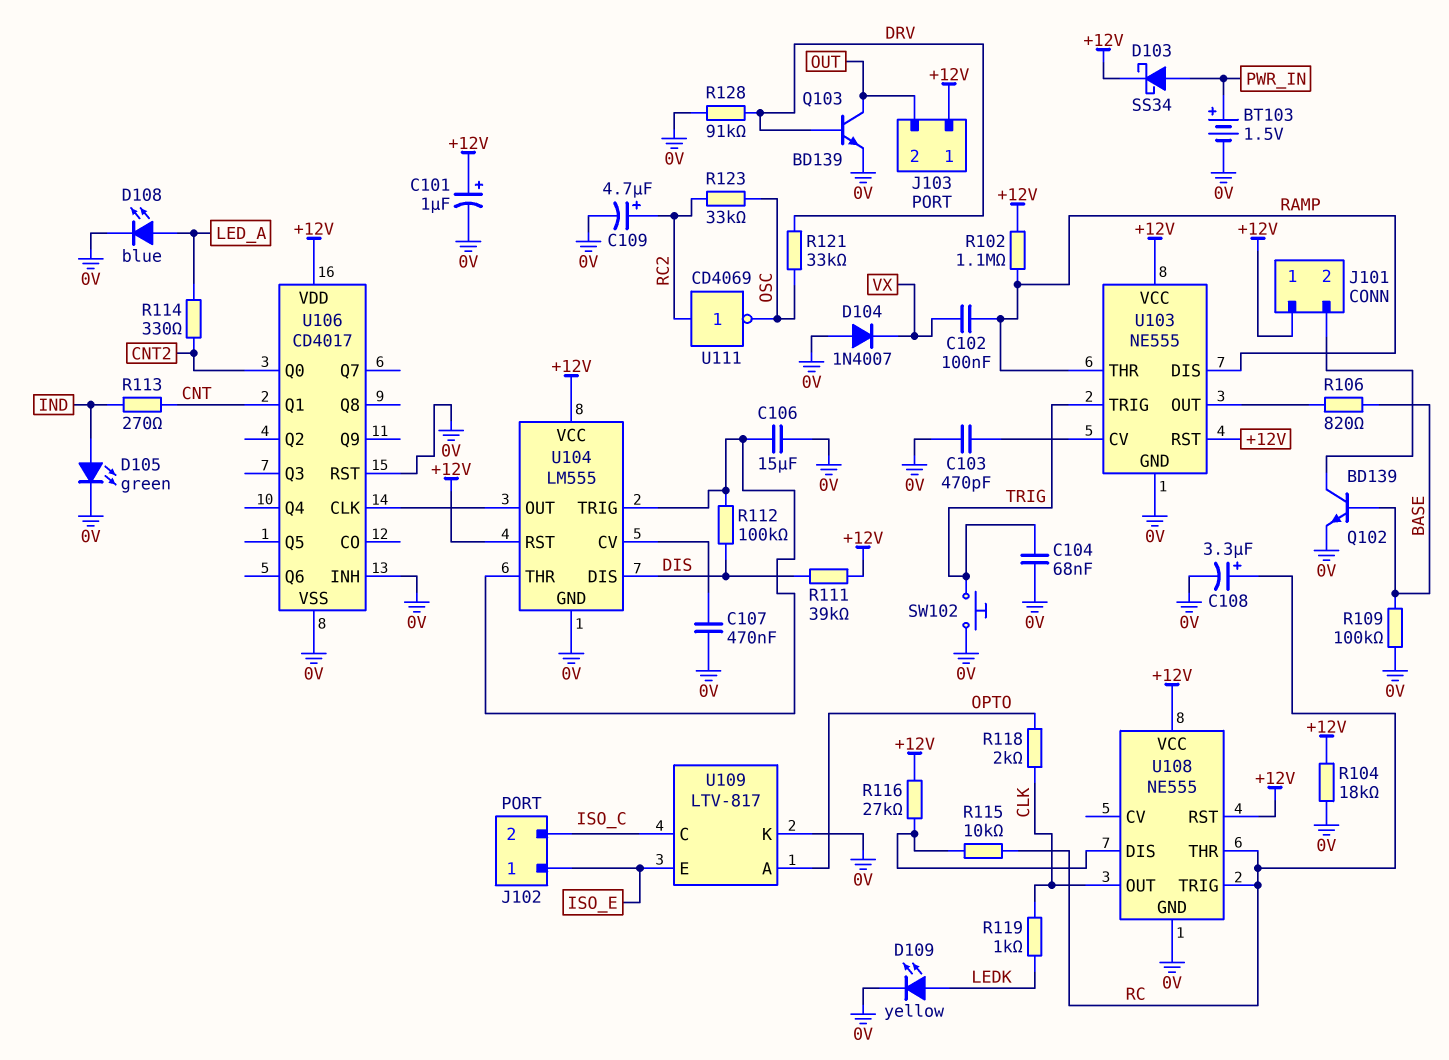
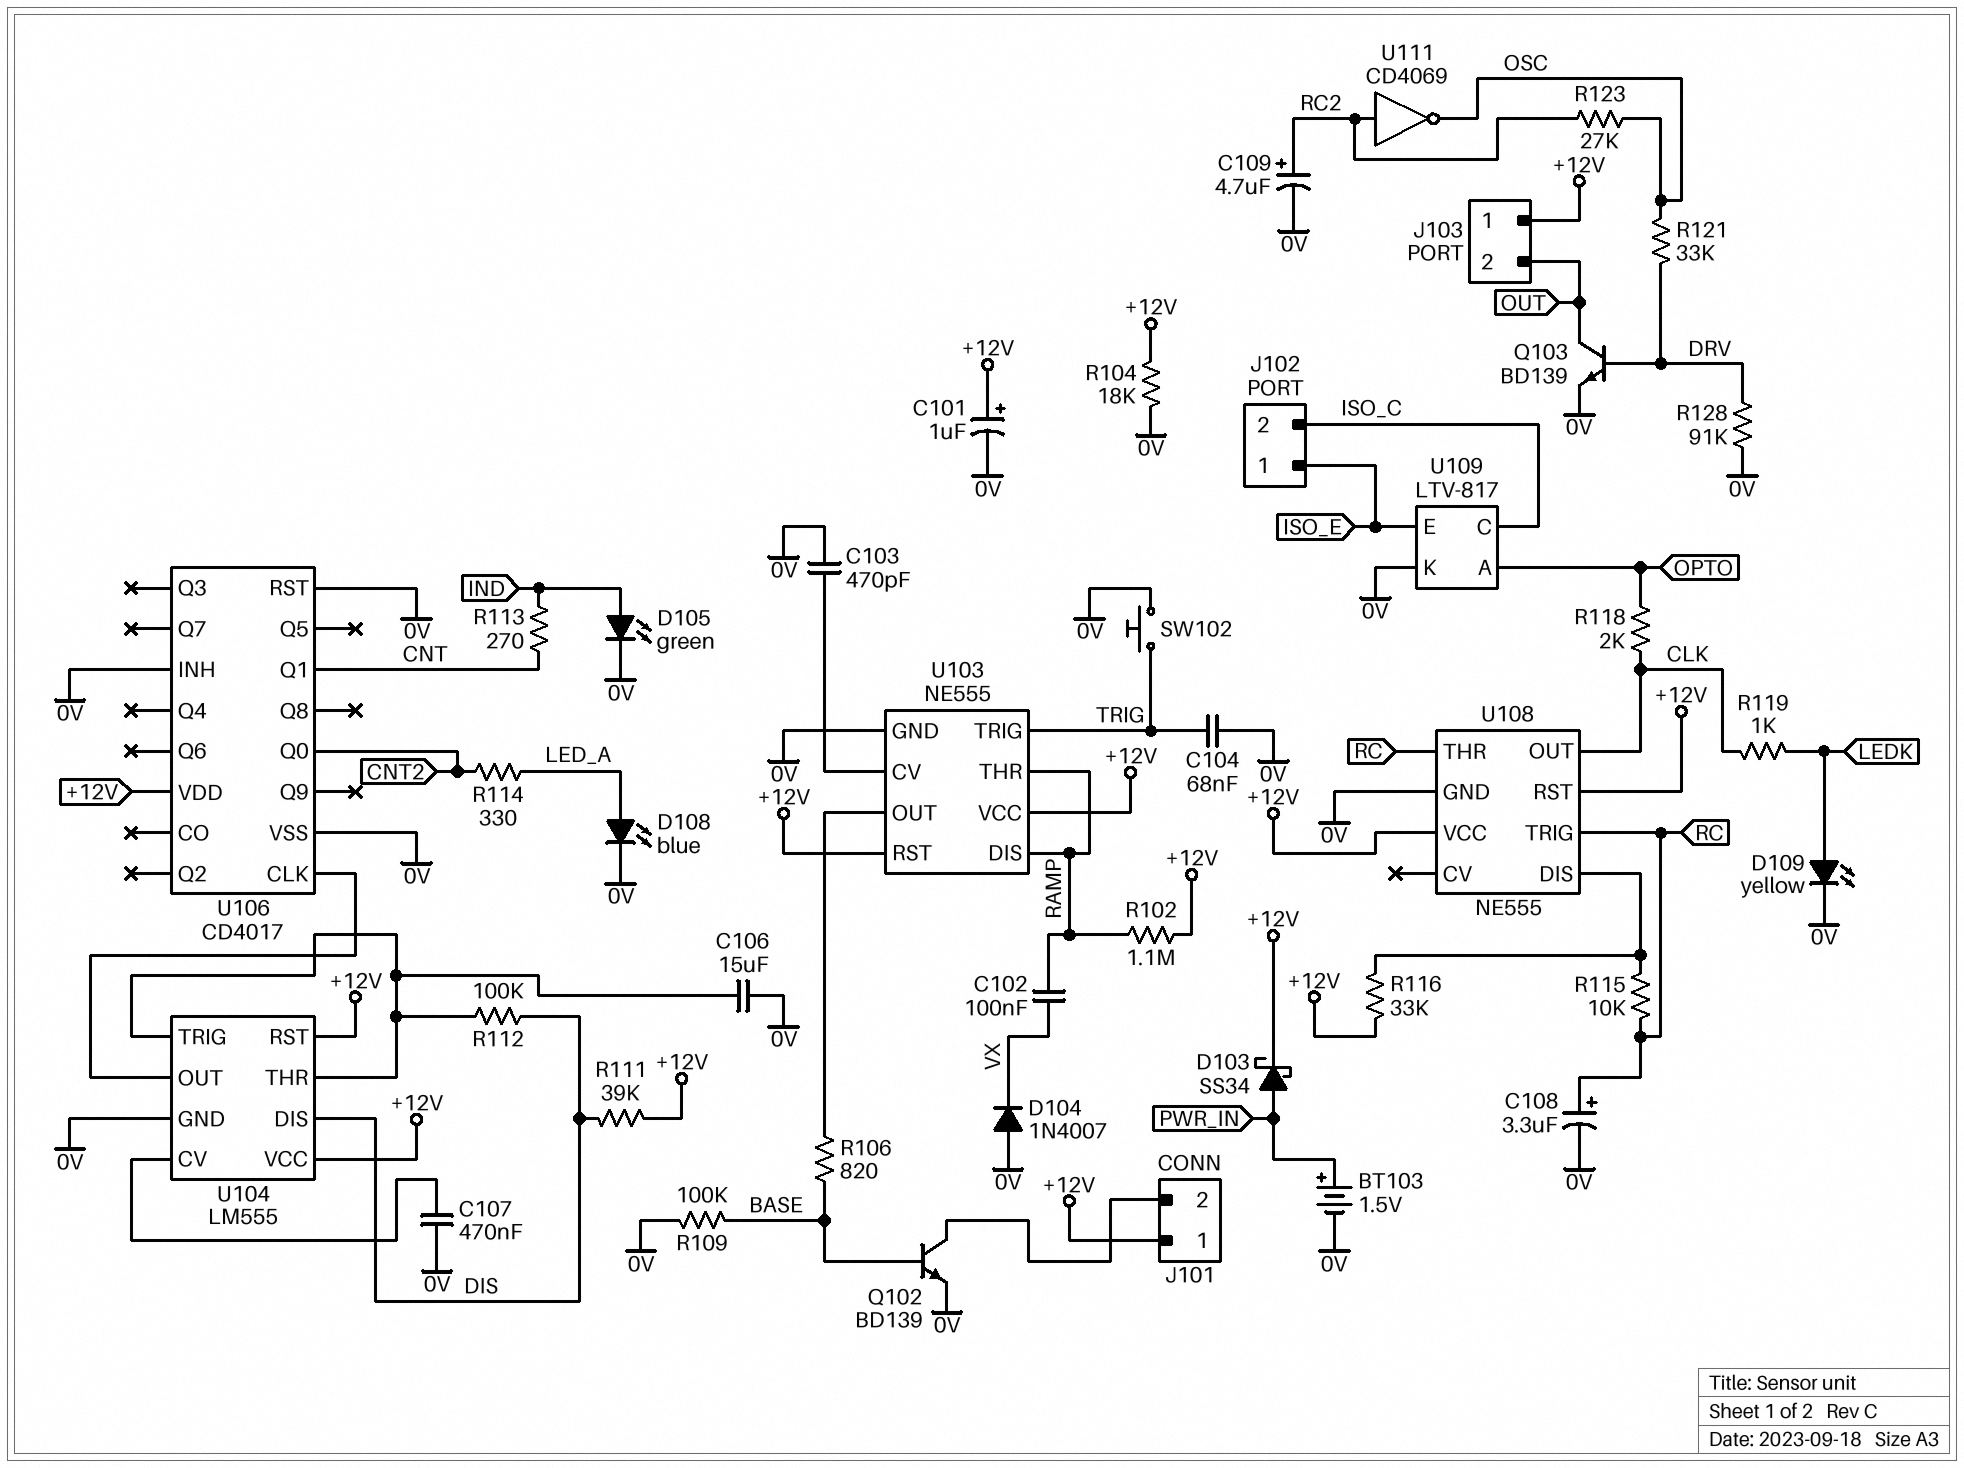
R116: 27k (+12V, U108/DIS) -> 33k (+12V, U108/DIS)
R123: 33k (OSC, RC2) -> 27k (OSC, RC2)

